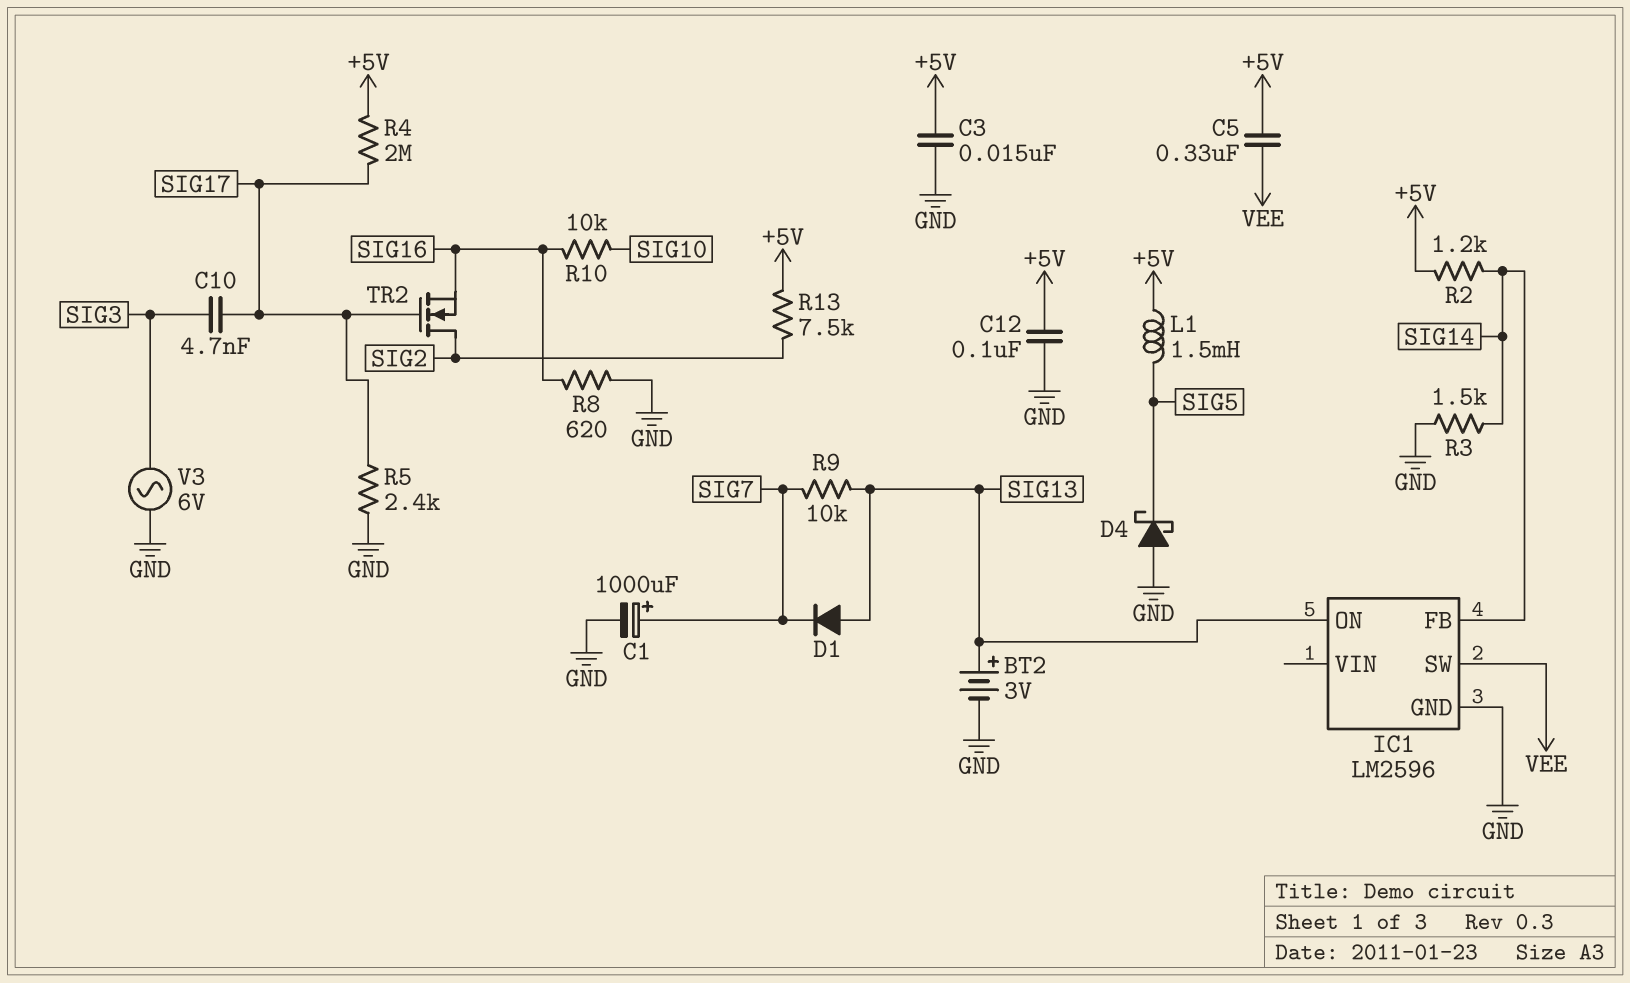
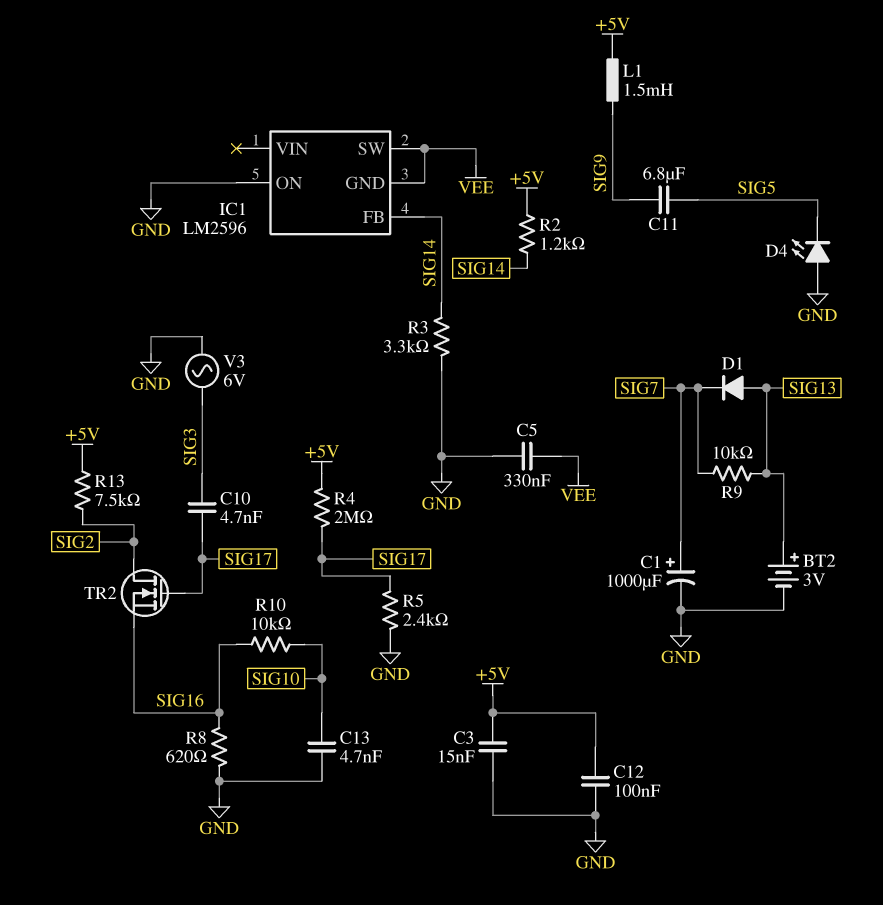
C5: 330nF (+5V, VEE) -> 330nF (GND, VEE)
C11: none -> 6.8uF (SIG5, SIG9)
C13: none -> 4.7nF (GND, SIG10)
D4: schottky (A GND, K SIG5) -> LED (A GND, K SIG5)
IC1 pin GND: GND -> VEE
IC1 pin ON: SIG13 -> GND
L1: 1.5mH (+5V, SIG5) -> 1.5mH (+5V, SIG9)
R3: 1.5k (GND, SIG14) -> 3.3k (GND, SIG14)

